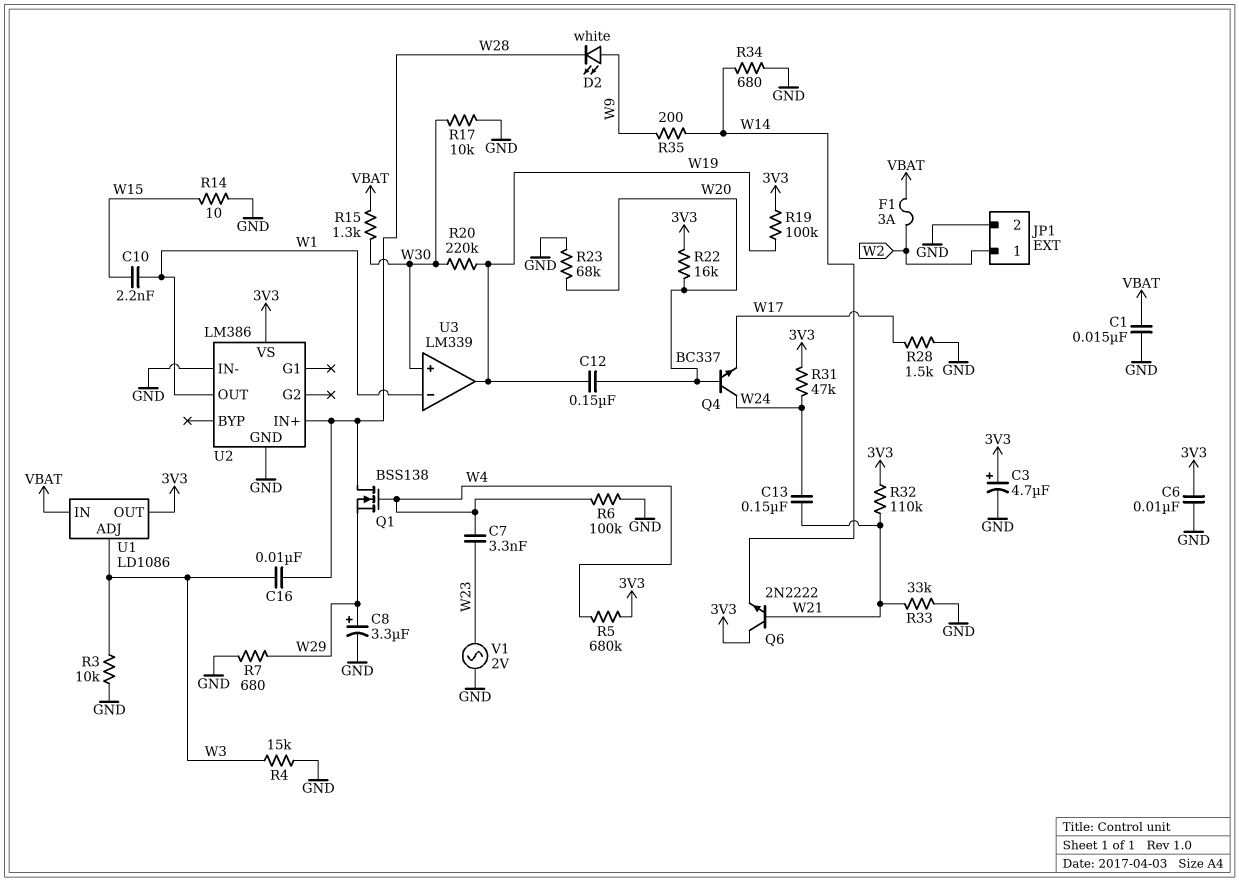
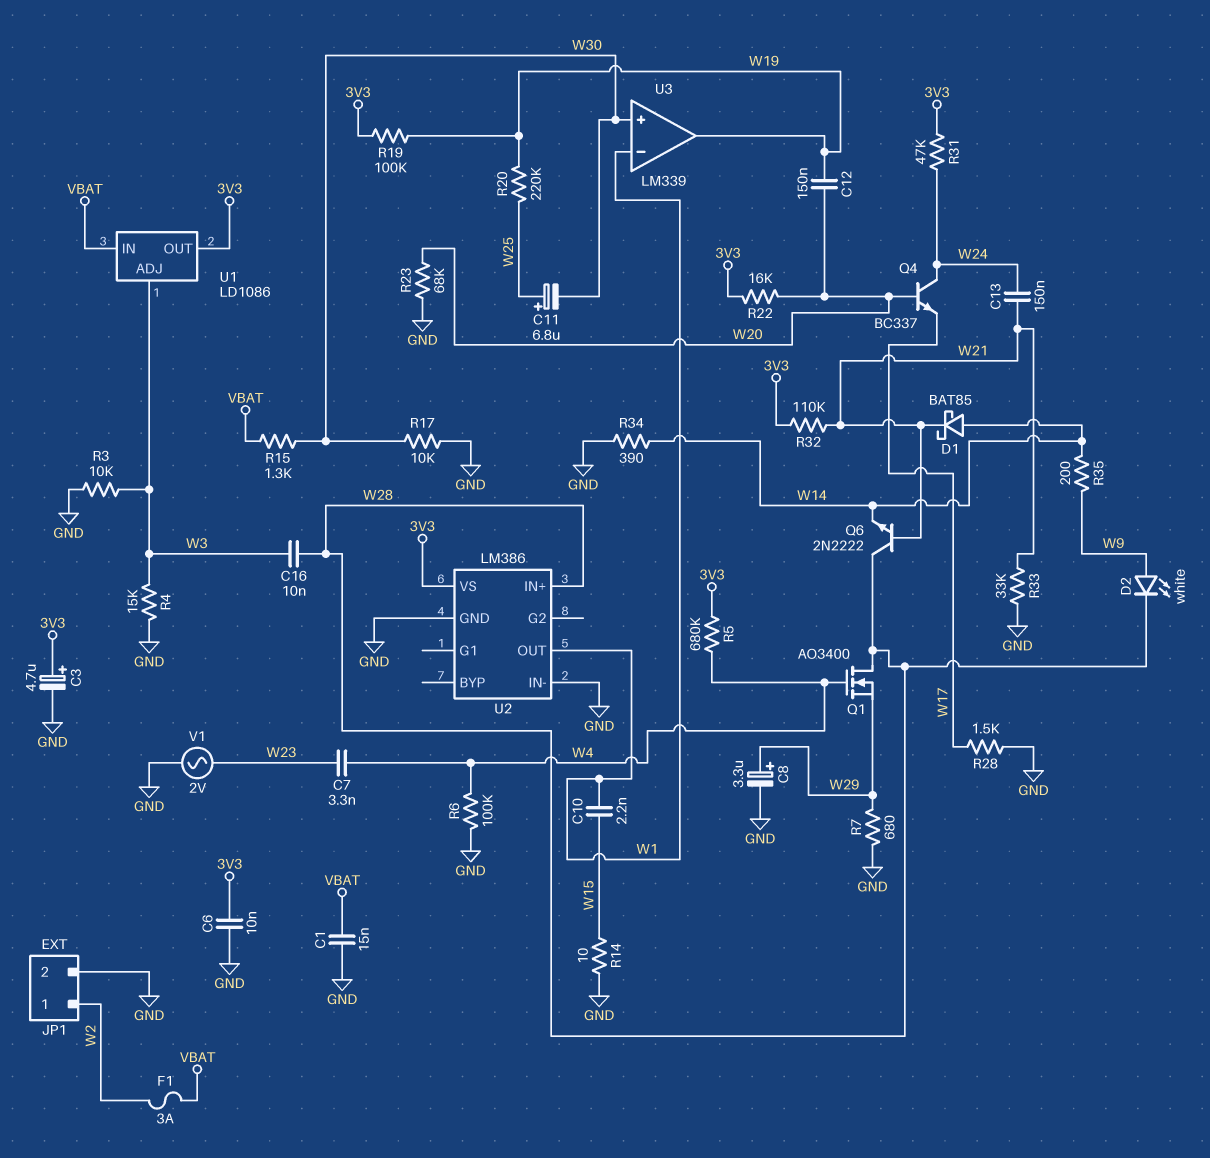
C11: none -> 6.8uF (plus W25, minus W30)
D1: none -> schottky BAT85 (A W14, K W21)
Q1: NMOS BSS138 (G W4, D W28, S W29) -> NMOS AO3400 (G W4, D W28, S W29)
Q6: NPN 2N2222 (B W21, C 3V3, E W14) -> NPN 2N2222 (B W21, C W28, E W14)
R20: 220k (W19, W30) -> 220k (W19, W25)
R34: 680 (GND, W14) -> 390 (GND, W14)

